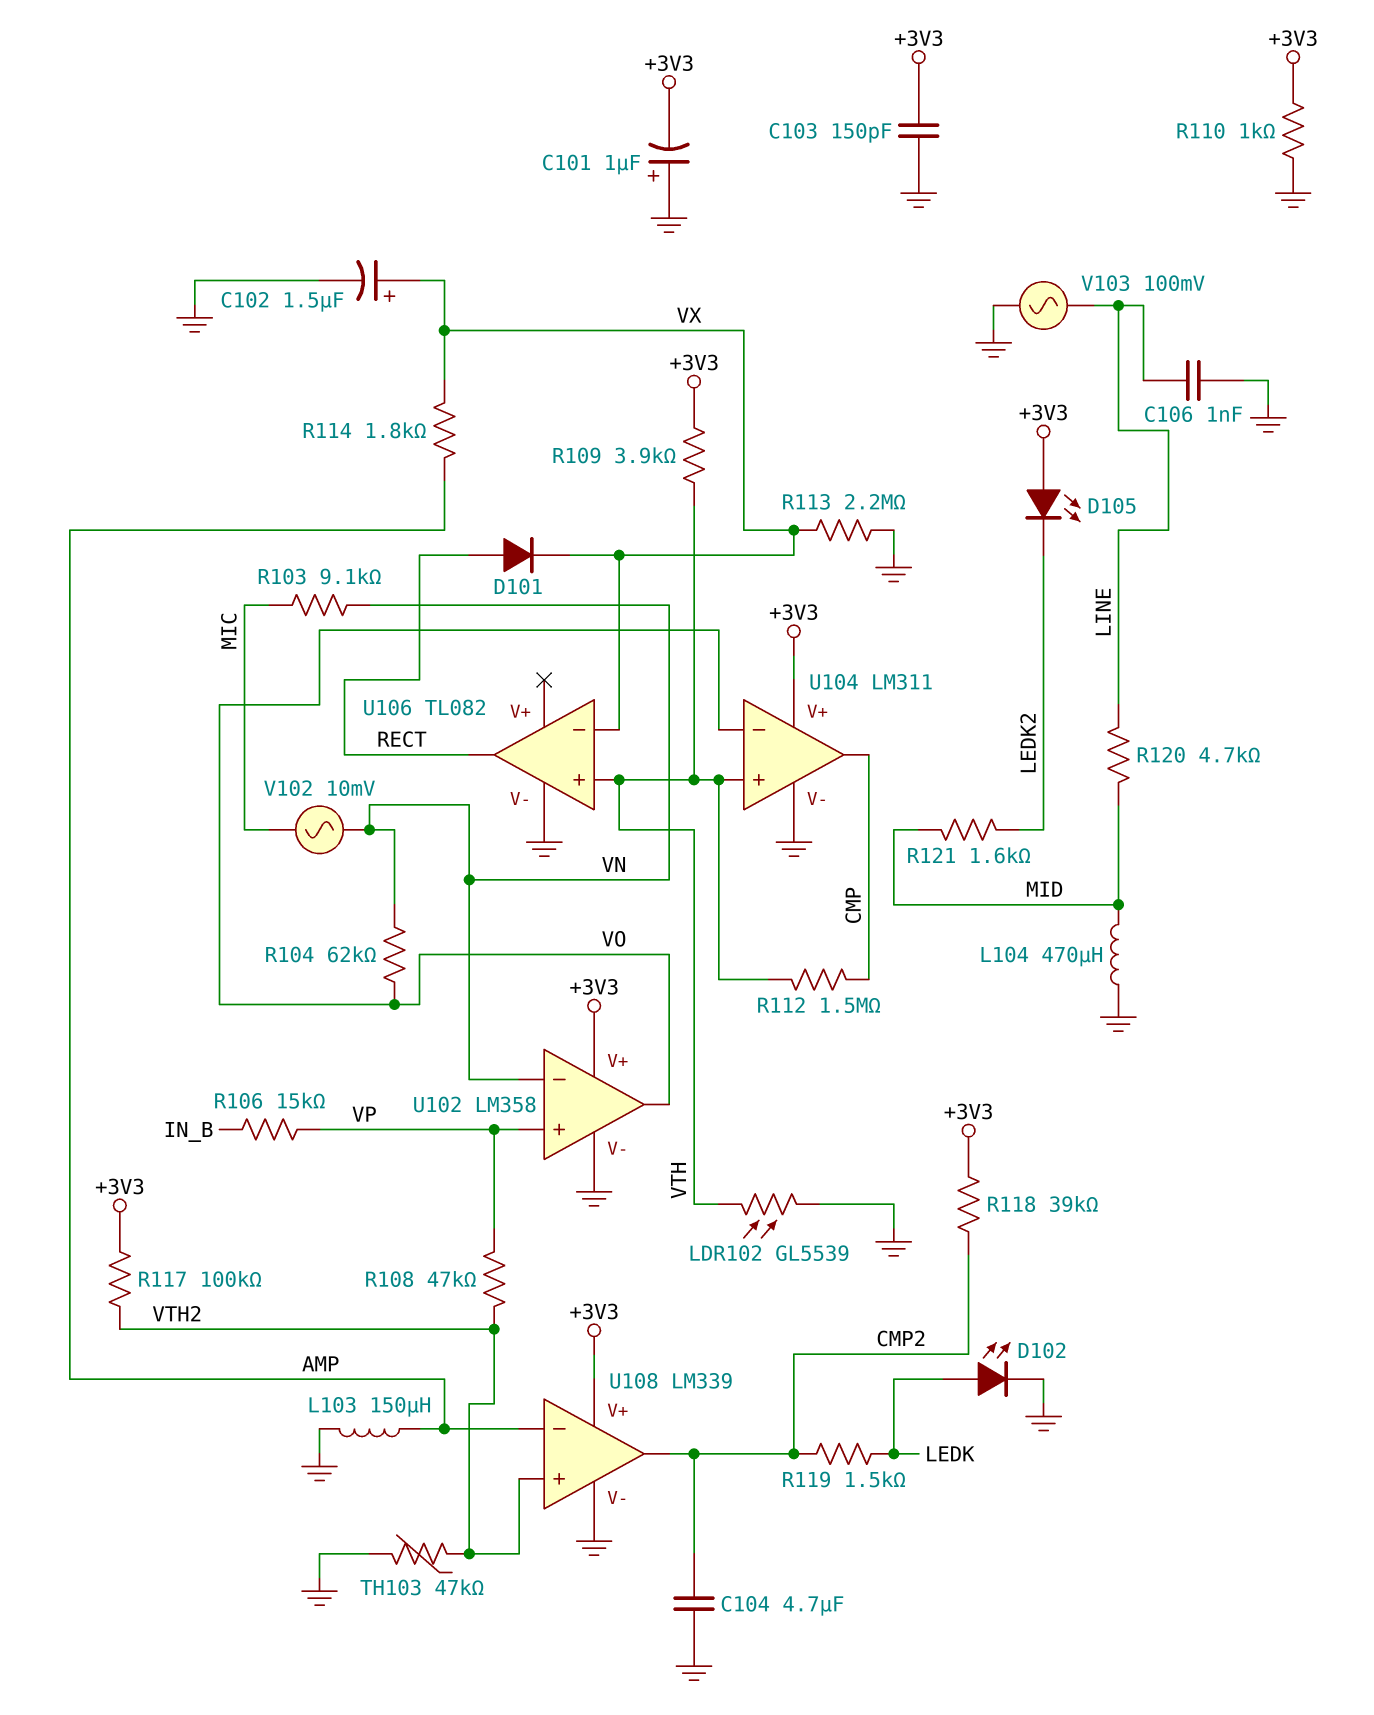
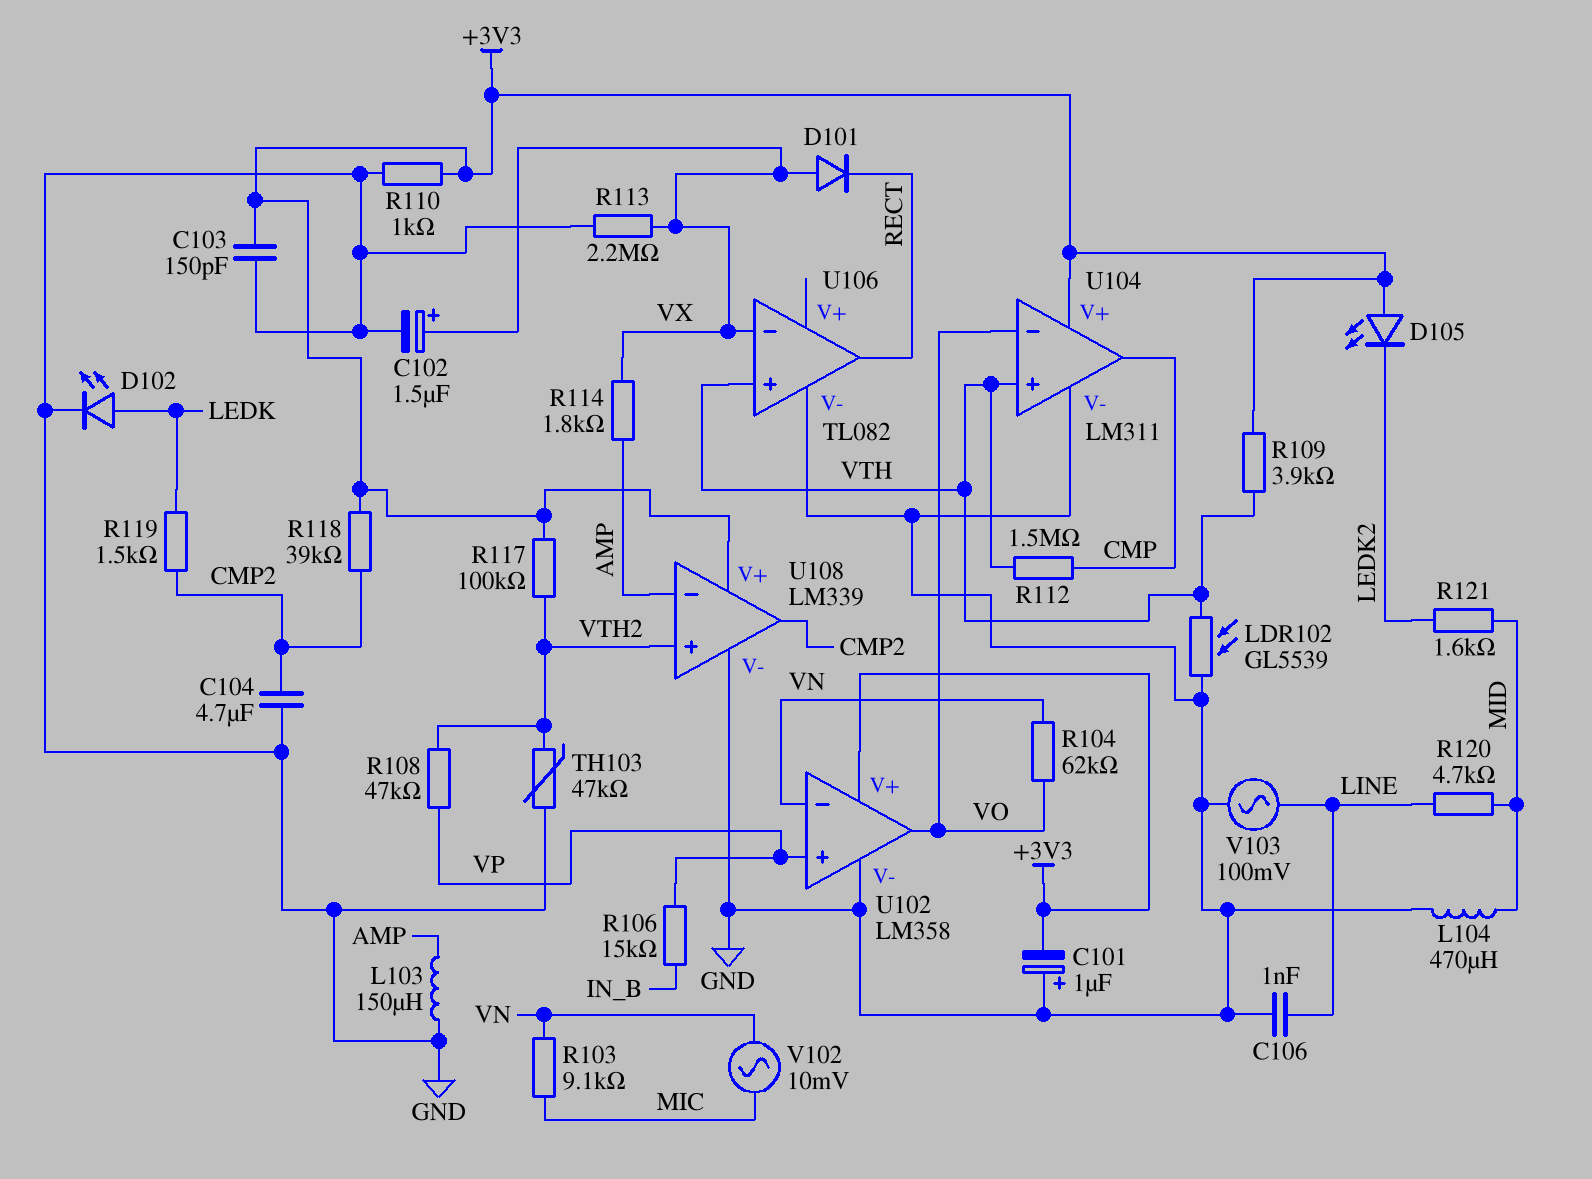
D101: diode (A RECT, K VX) -> diode (A VX, K RECT)

